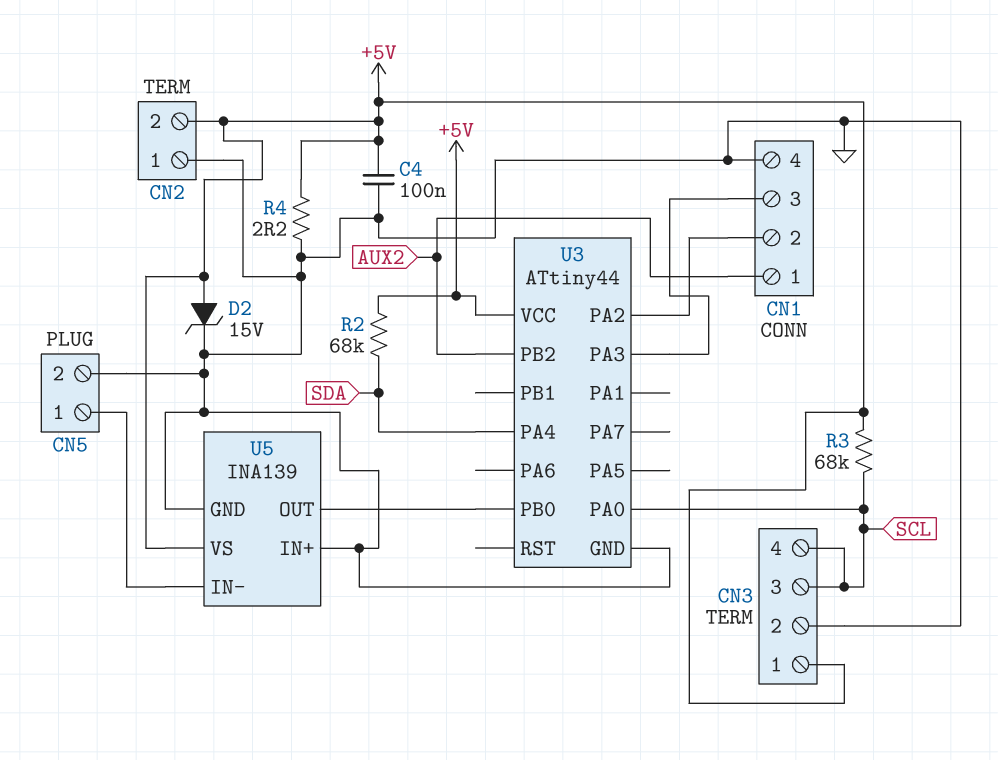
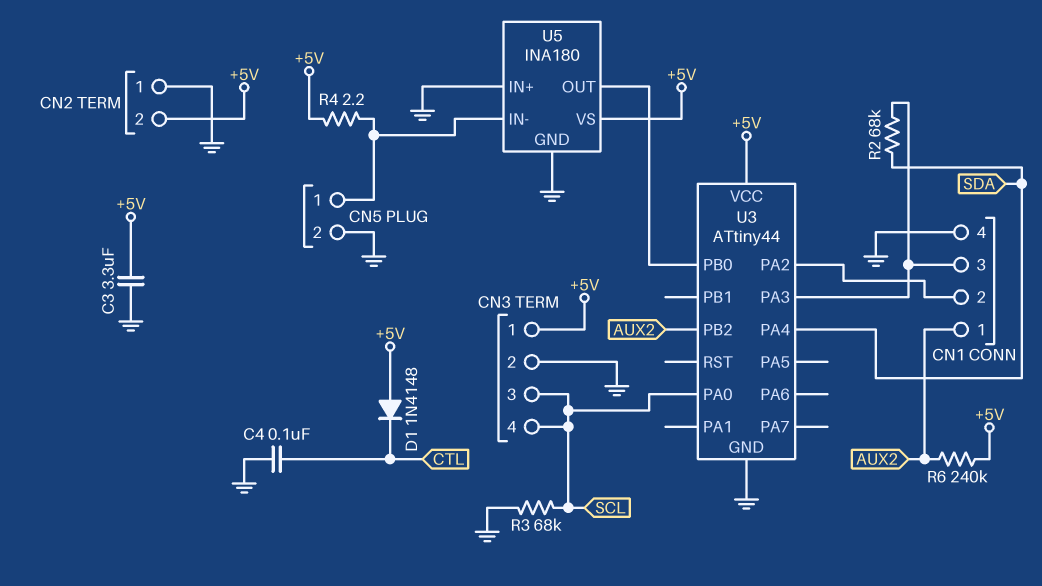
C3: none -> 3.3uF (+5V, GND)
C4: 100nF (+5V, GND) -> 100nF (CTL, GND)
D1: none -> diode 1N4148 (A +5V, K CTL)
D2: zener 15V (A +5V, K GND) -> none
R2: 68k (+5V, SDA) -> 68k (CN1/3, SDA)
R3: 68k (+5V, SCL) -> 68k (GND, SCL)
R4: 2.2 (+5V, GND) -> 2.2 (+5V, CN5/1)
R6: none -> 240k (+5V, AUX2)
U5: INA139 -> INA180

